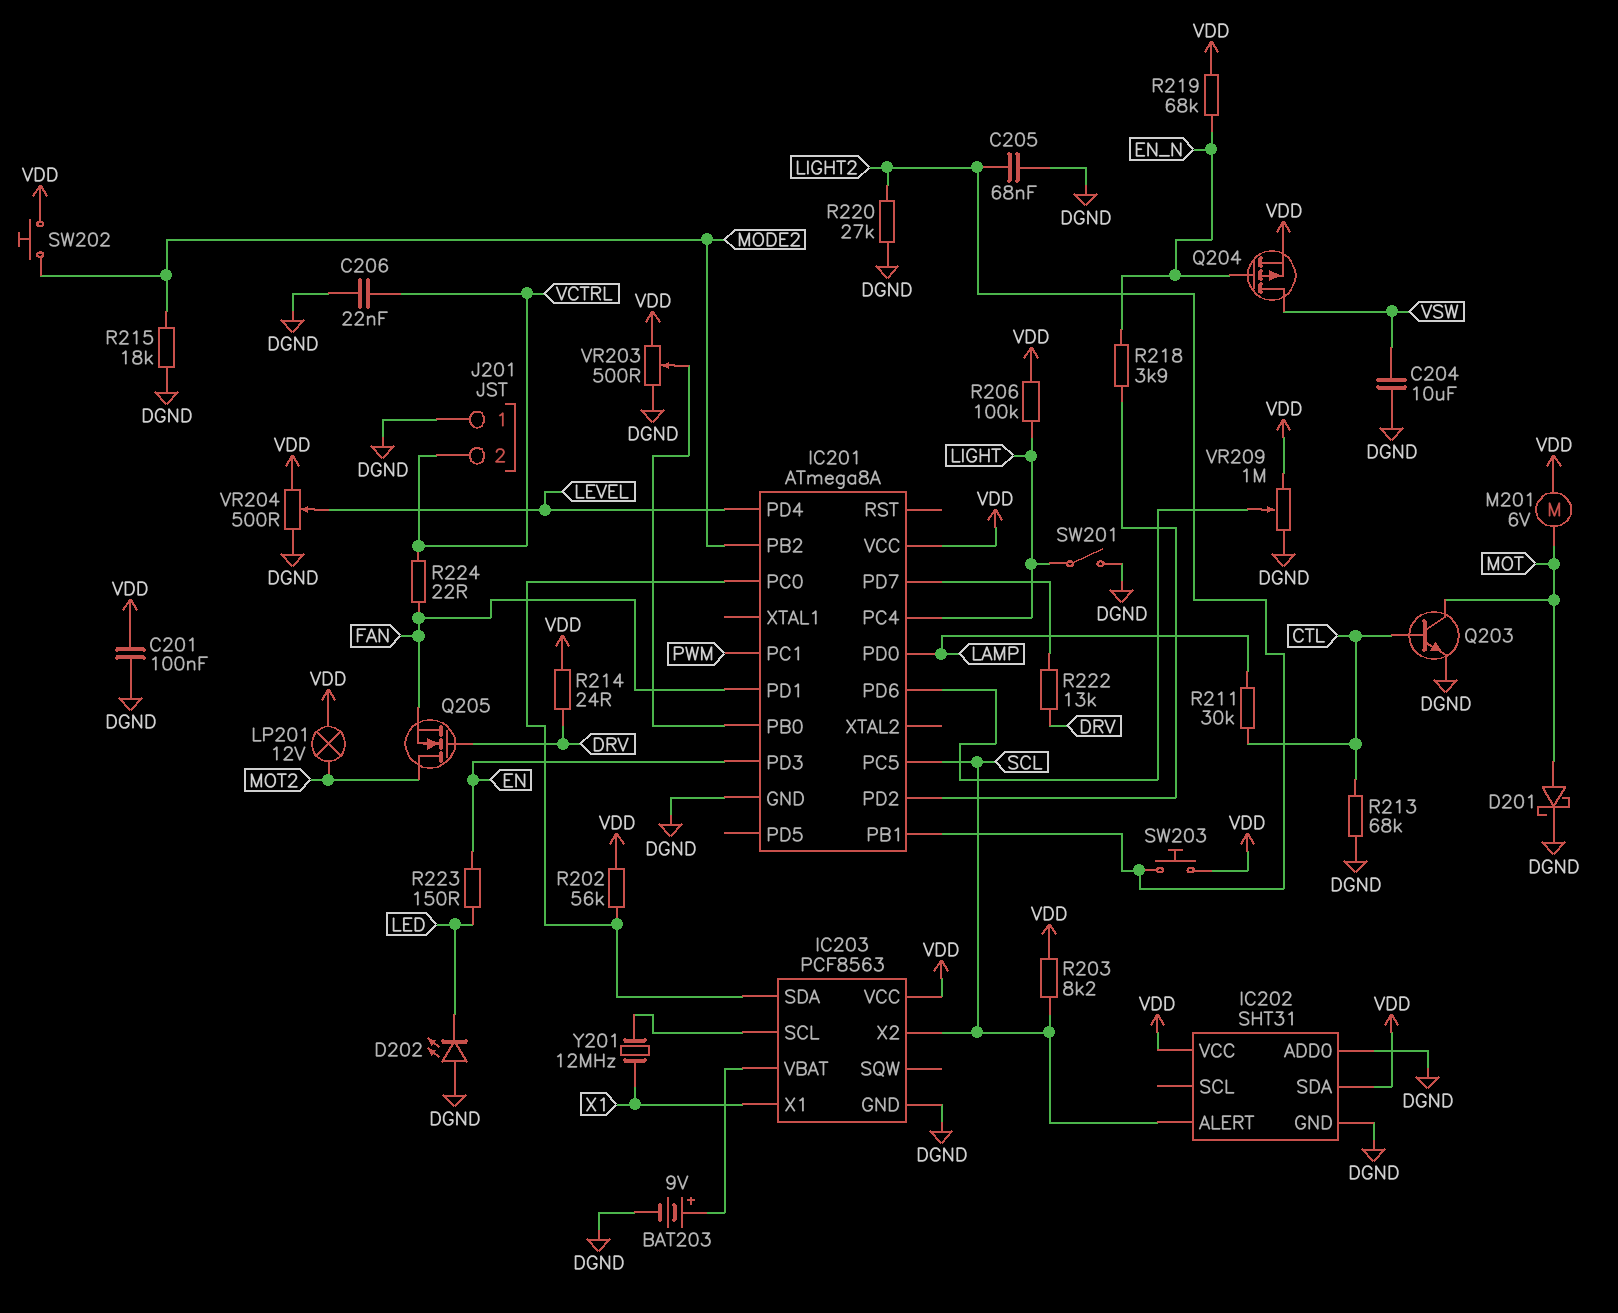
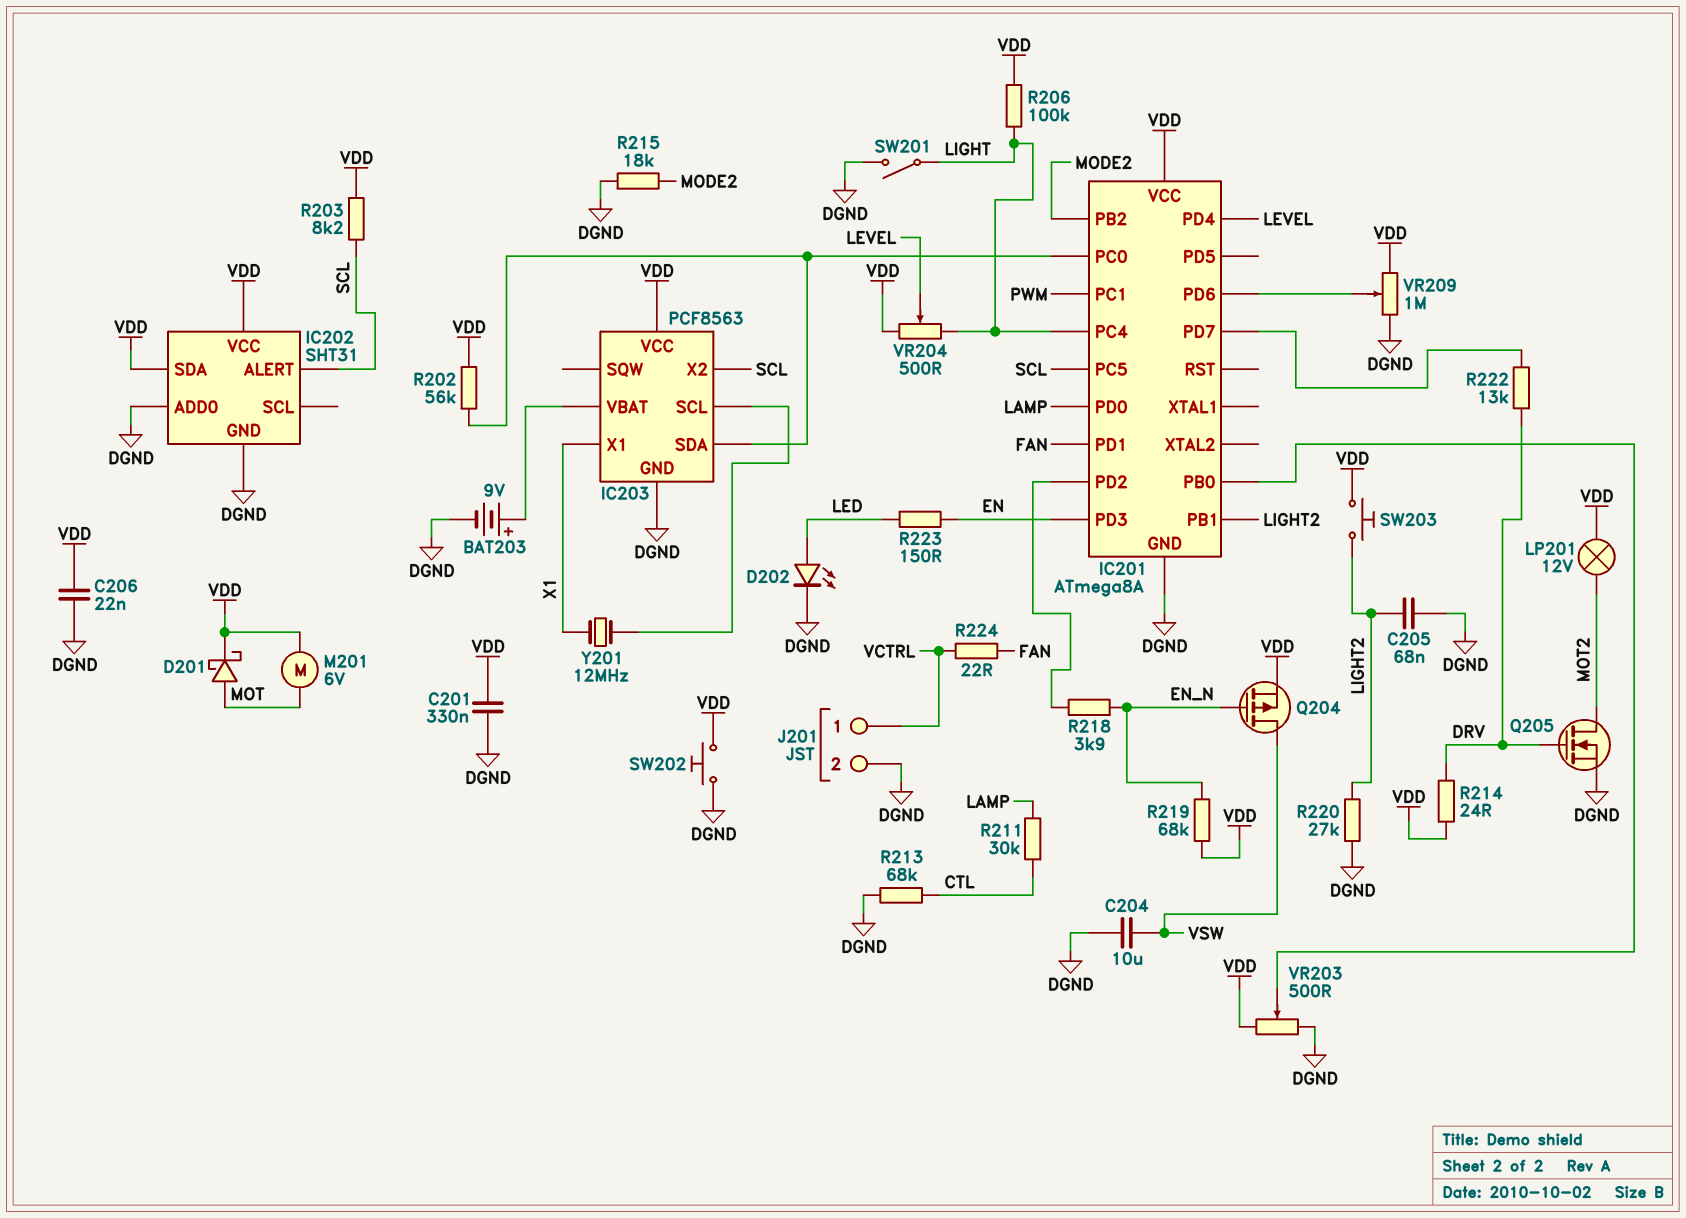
C201: 100nF (DGND, VDD) -> 330nF (DGND, VDD)
C206: 22nF (DGND, VCTRL) -> 22nF (DGND, VDD)
D201: schottky (A MOT, K DGND) -> schottky (A MOT, K VDD)
D202: LED (A DGND, K LED) -> LED (A LED, K DGND)
J201 pin 1: DGND -> VCTRL
J201 pin 2: VCTRL -> DGND
Q203: NPN (B CTL, C MOT, E DGND) -> none
Q205: NMOS (G DRV, D MOT2, S FAN) -> NMOS (G DRV, D MOT2, S DGND)
SW202: button (MODE2, VDD) -> button (DGND, VDD)
VR204: 500 (DGND, VDD, wiper LEVEL) -> 500 (LIGHT, VDD, wiper LEVEL)

